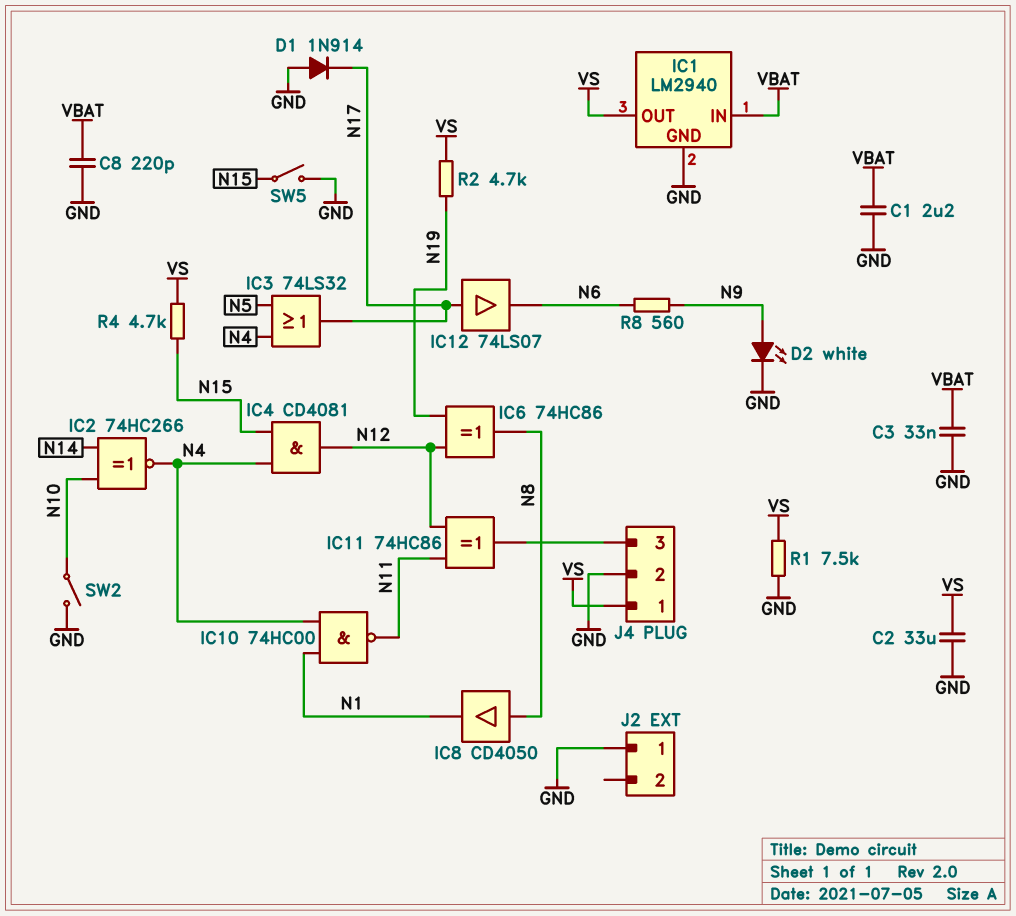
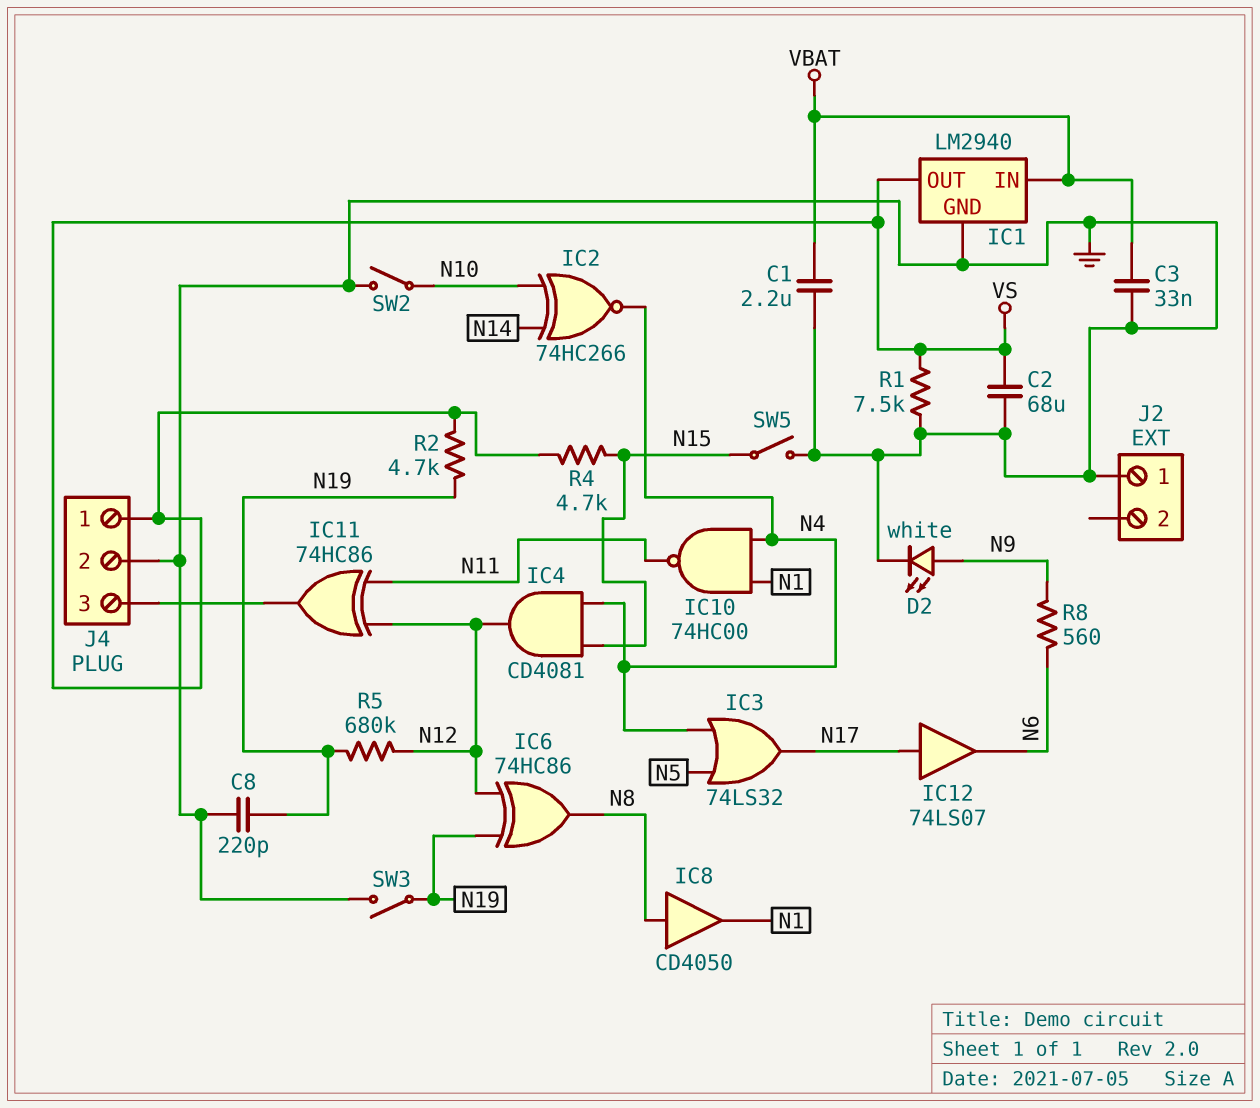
C2: 33uF (GND, VS) -> 68uF (GND, VS)
C8: 220pF (GND, VBAT) -> 220pF (GND, N19)
D1: diode 1N914 (A GND, K N17) -> none
R5: none -> 680k (N12, N19)
SW3: none -> switch (GND, N19)

